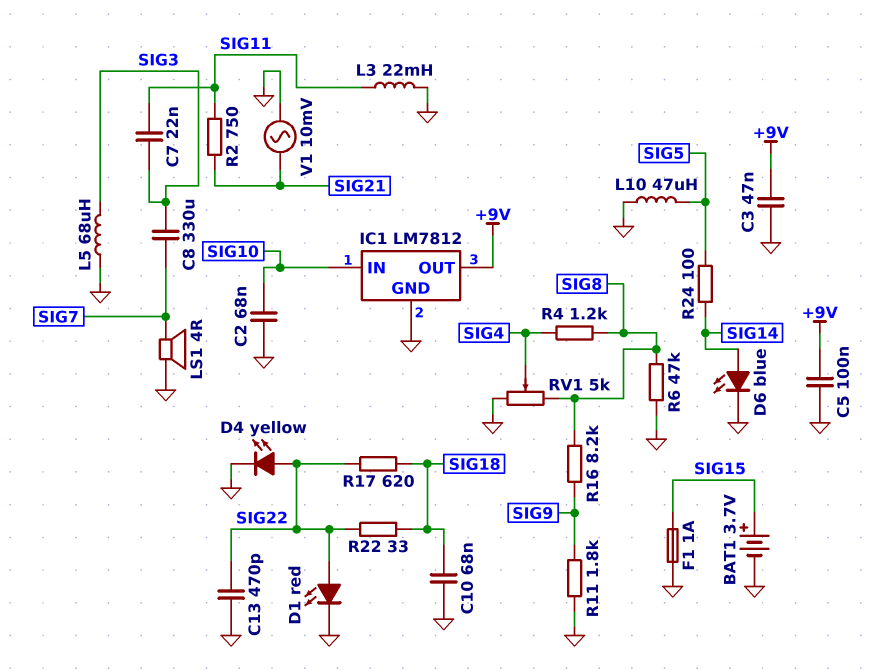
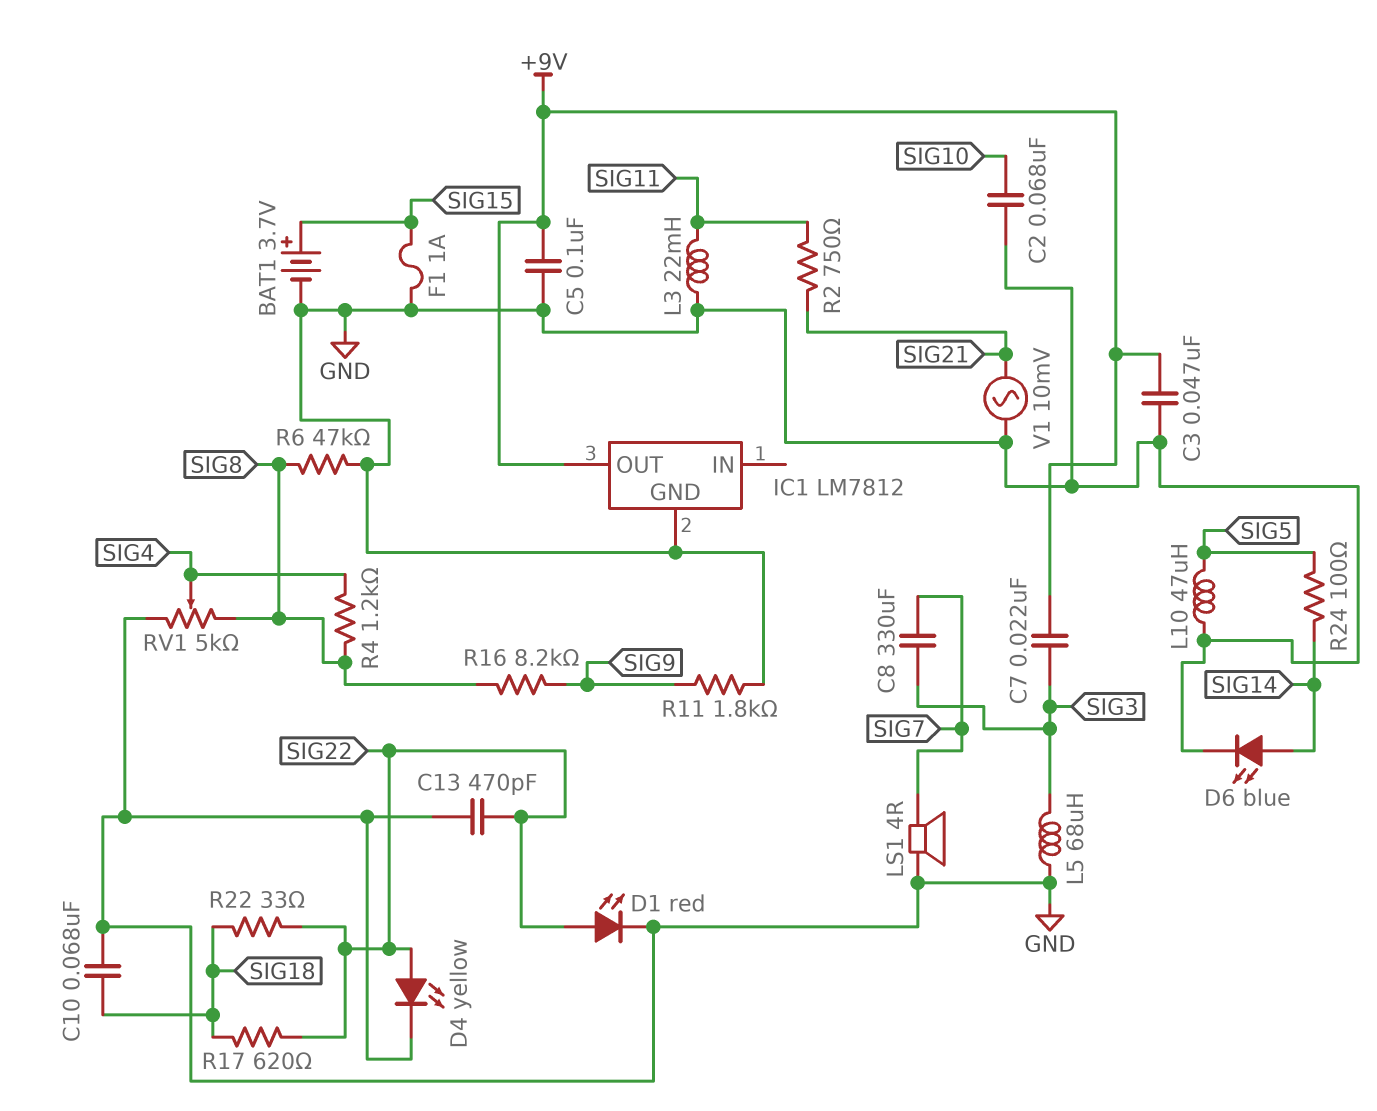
C7: 22nF (SIG3, SIG11) -> 22nF (+9V, SIG3)
IC1 pin IN: SIG10 -> none

